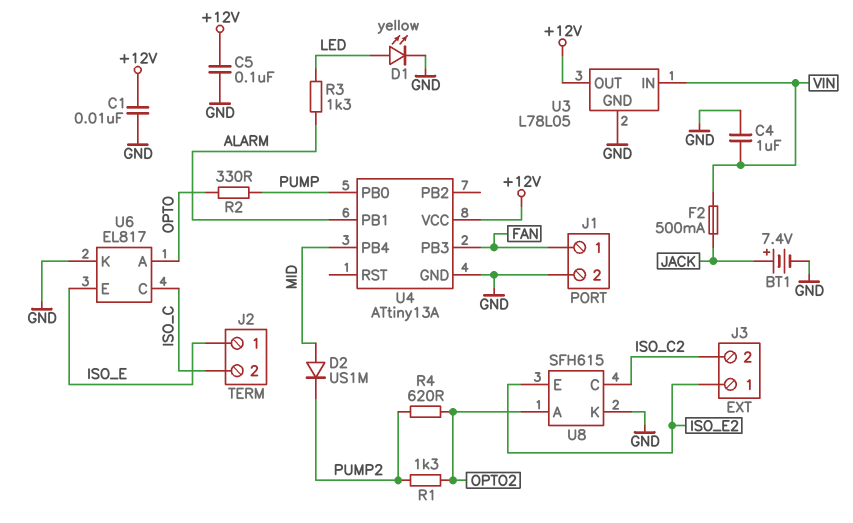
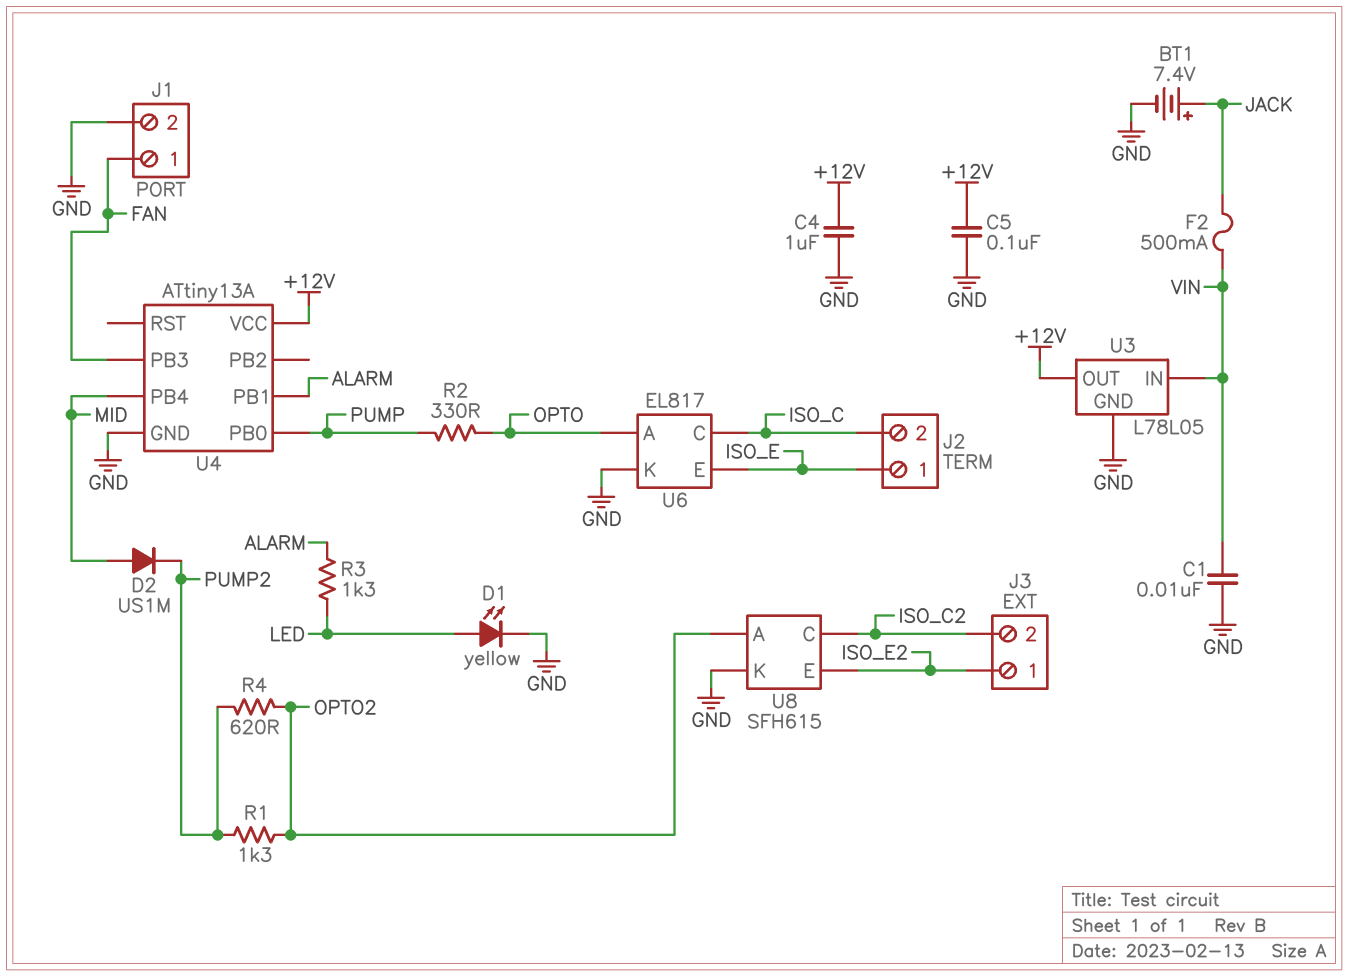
C1: 10nF (+12V, GND) -> 10nF (GND, VIN)
C4: 1uF (GND, VIN) -> 1uF (+12V, GND)

